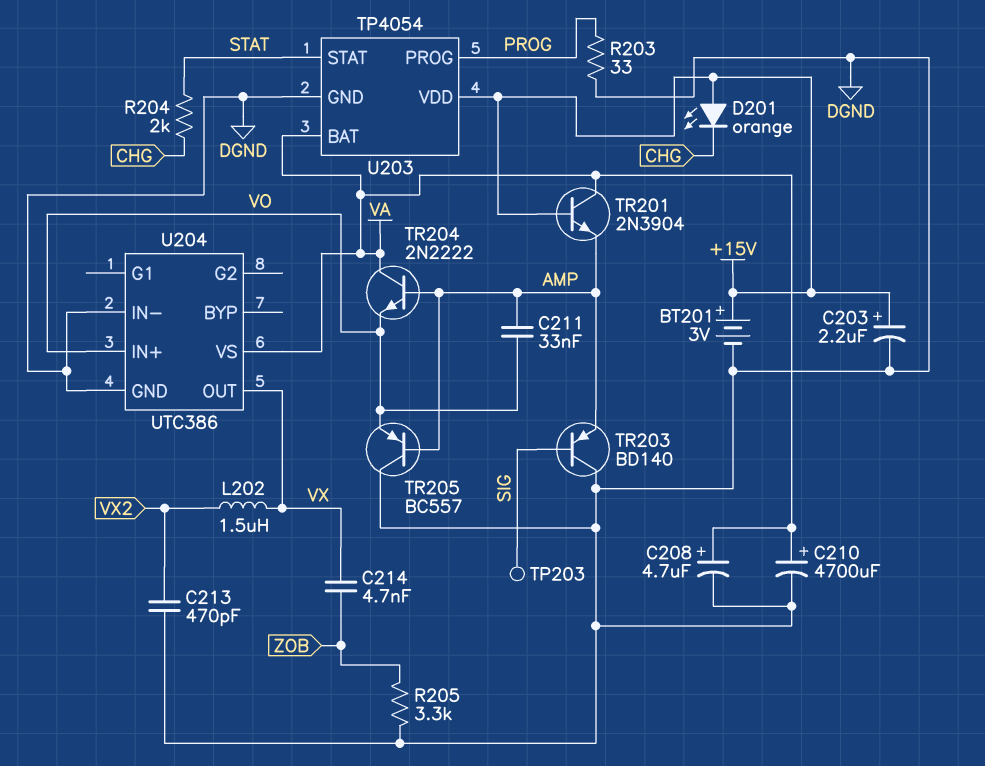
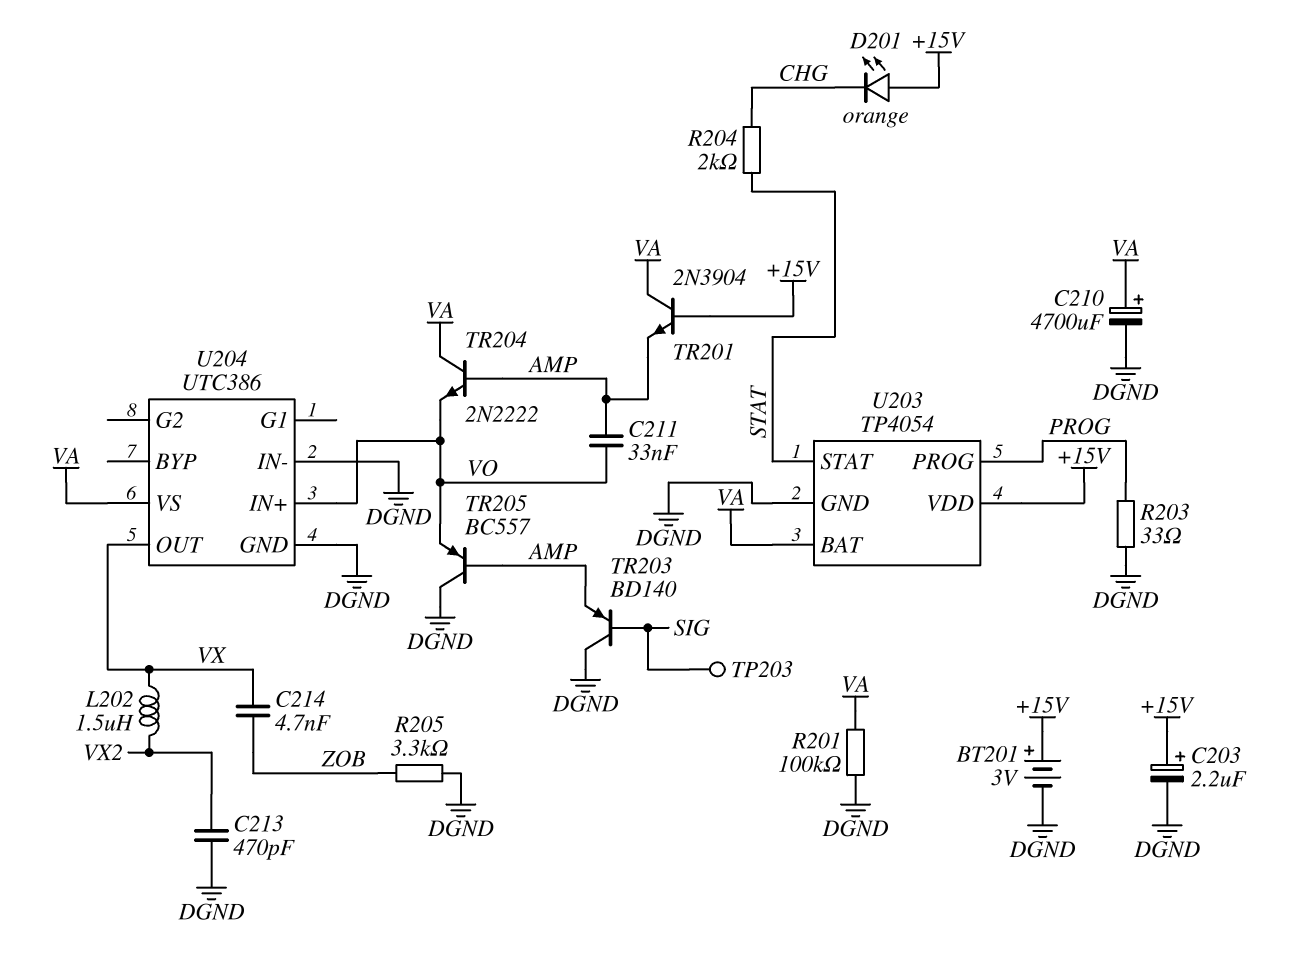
C208: 4.7uF (plus VA, minus DGND) -> none
R201: none -> 100k (DGND, VA)

